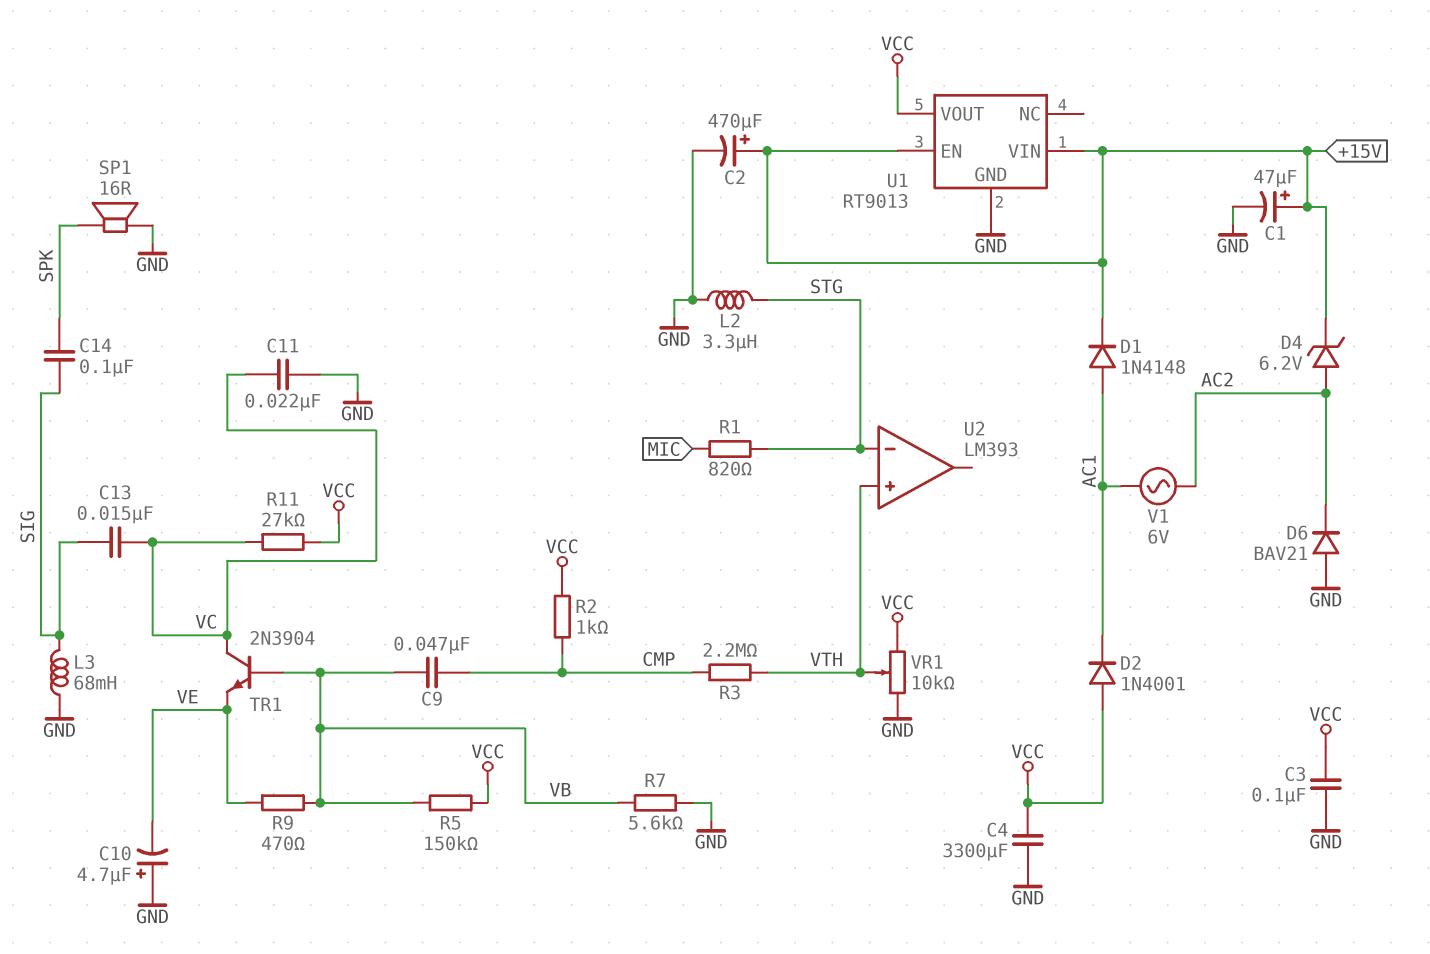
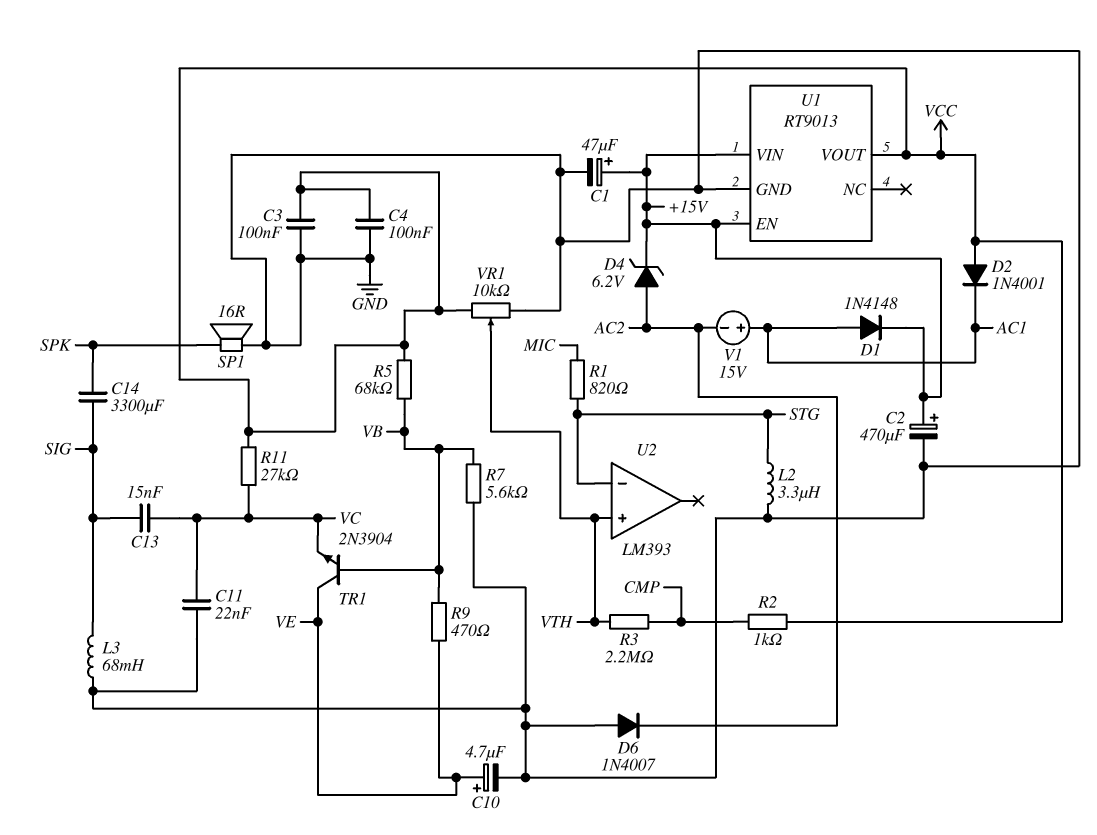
C4: 3300uF (GND, VCC) -> 100nF (GND, VCC)
C9: 47nF (CMP, VB) -> none
C10: 4.7uF (plus GND, minus VE) -> 4.7uF (plus VE, minus GND)
C14: 100nF (SIG, SPK) -> 3300uF (SIG, SPK)
D6: diode BAV21 (A GND, K AC2) -> diode 1N4007 (A GND, K AC2)
R5: 150k (VB, VCC) -> 68k (VB, VCC)
TR1: NPN 2N3904 (B VB, C VC, E VE) -> NPN 2N3904 (B VB, C VE, E VC)
V1: AC 6V (AC1, AC2) -> 15V (plus AC1, minus AC2)

